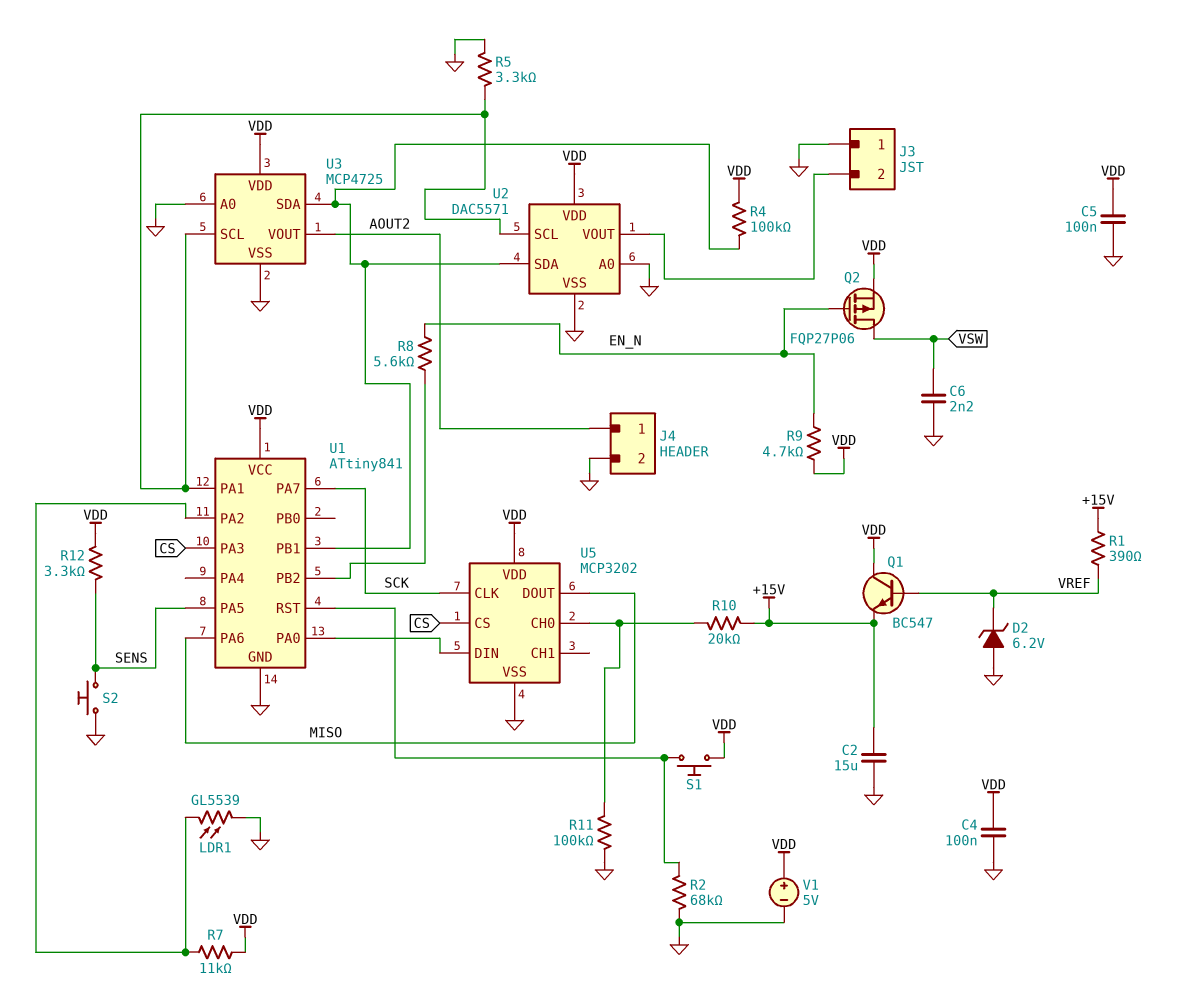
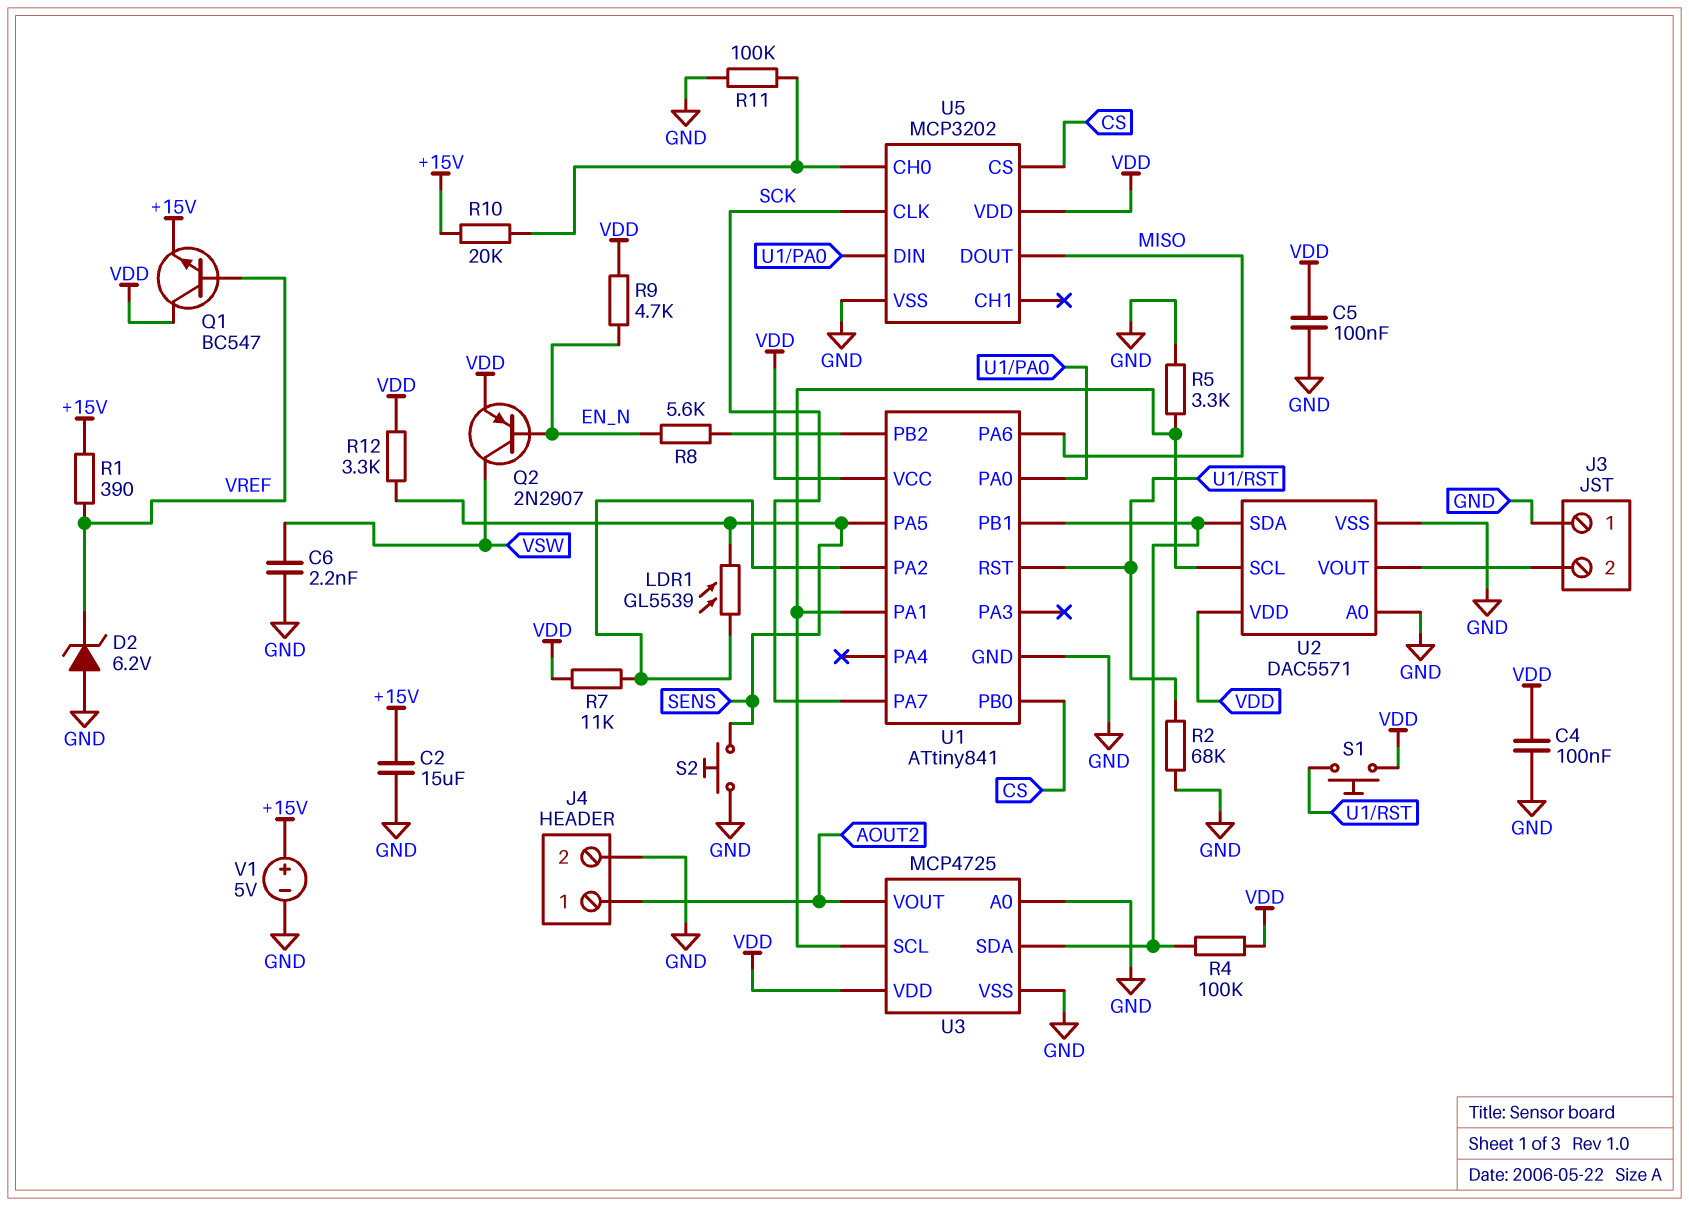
LDR1: GL5539 (GND, U1/PA2) -> GL5539 (SENS, U1/PA2)
Q2: PMOS FQP27P06 (G EN_N, D VSW, S VDD) -> PNP 2N2907 (B EN_N, C VSW, E VDD)
U1 pin PA3: CS -> none
U1 pin PB0: none -> CS
V1: 5V (plus VDD, minus GND) -> 5V (plus +15V, minus GND)

